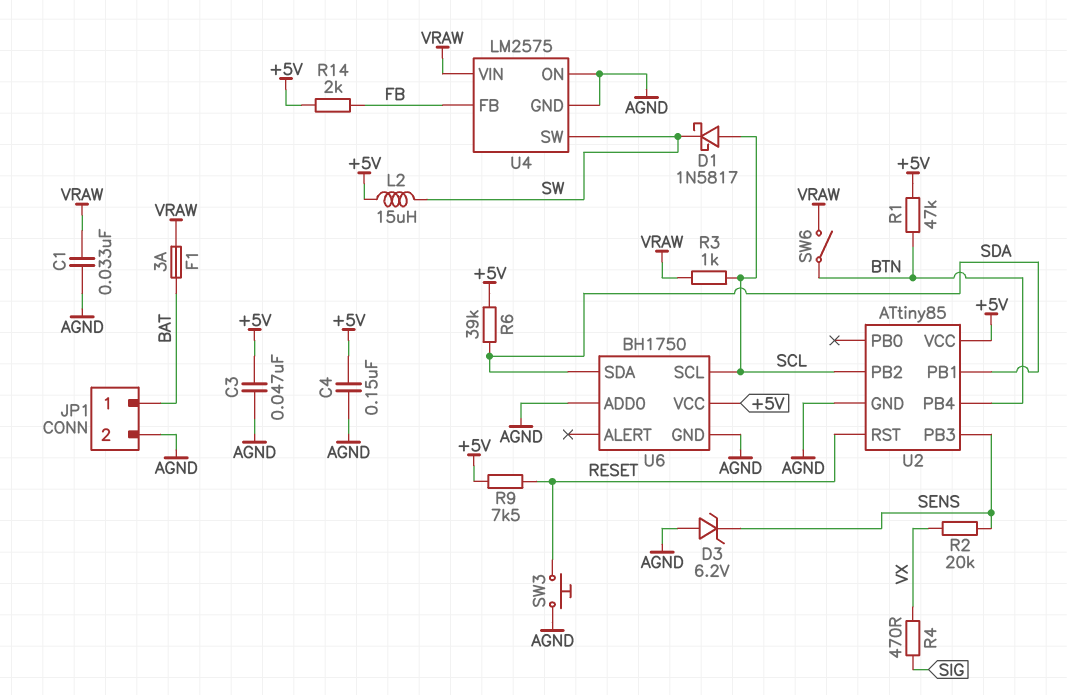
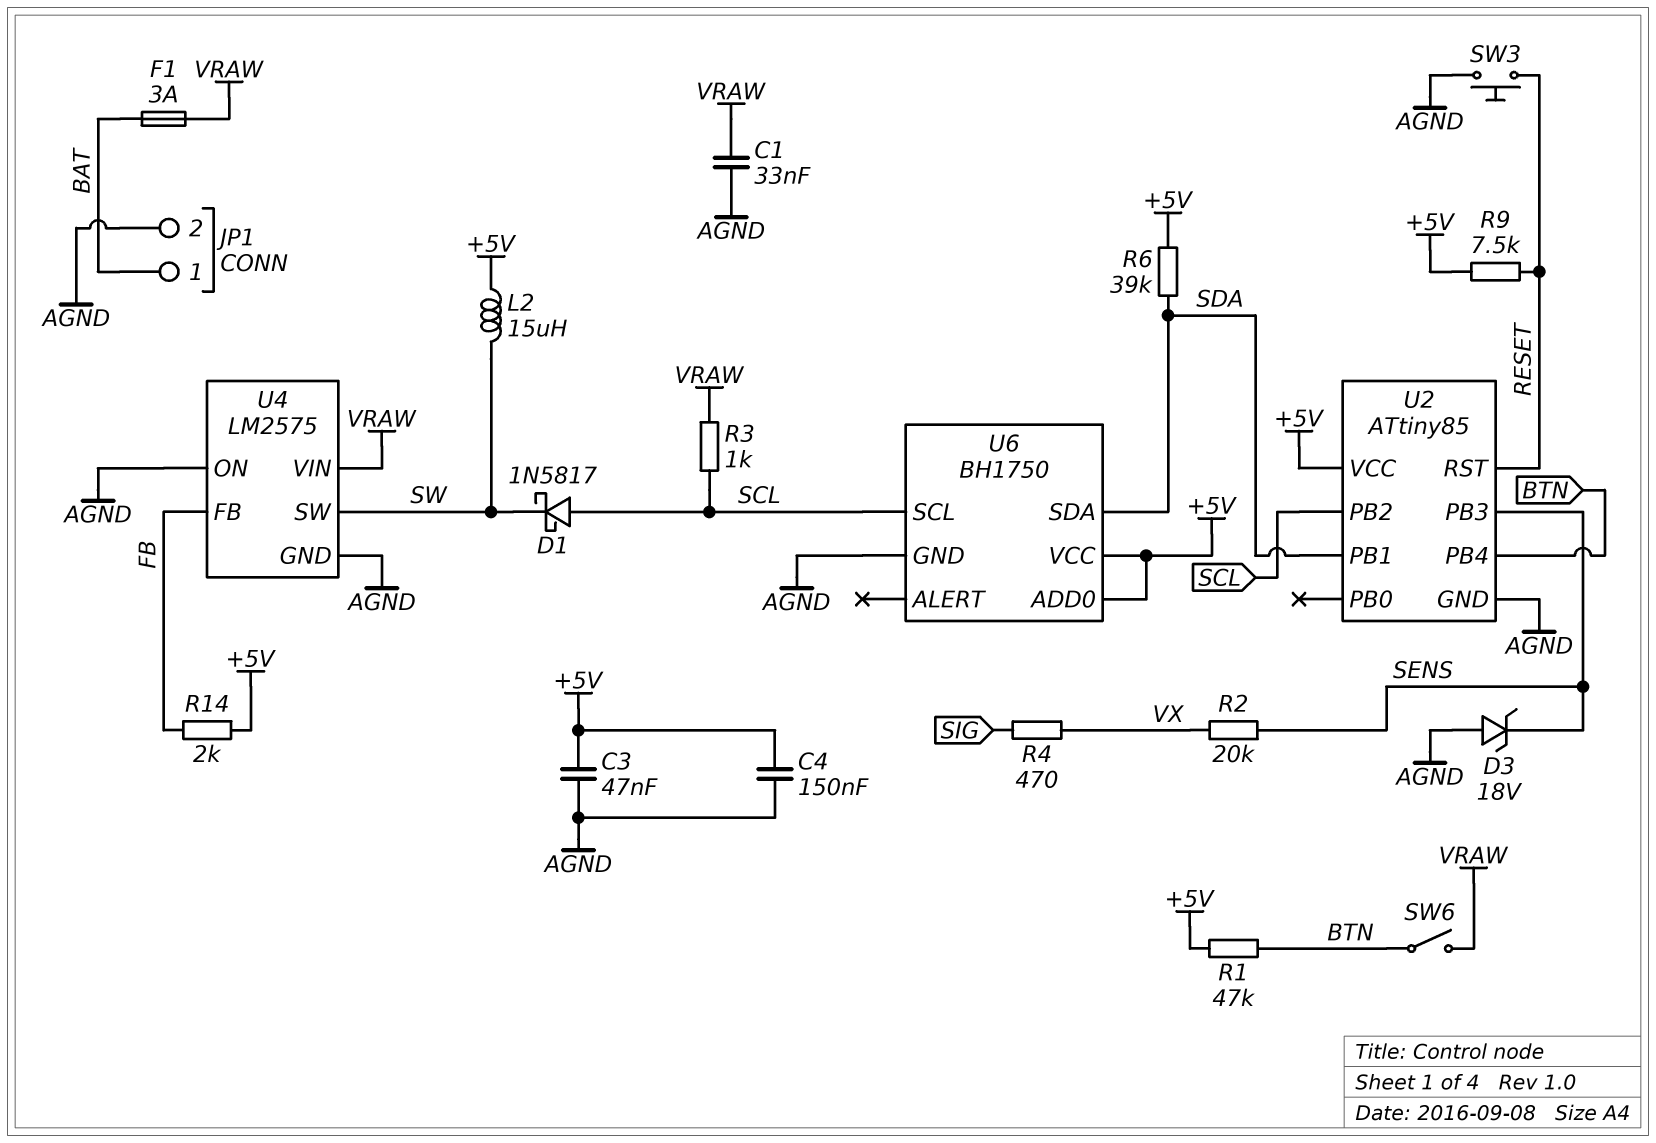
D3: zener 6.2V (A AGND, K SENS) -> zener 18V (A AGND, K SENS)
U6 pin ADD0: AGND -> +5V

